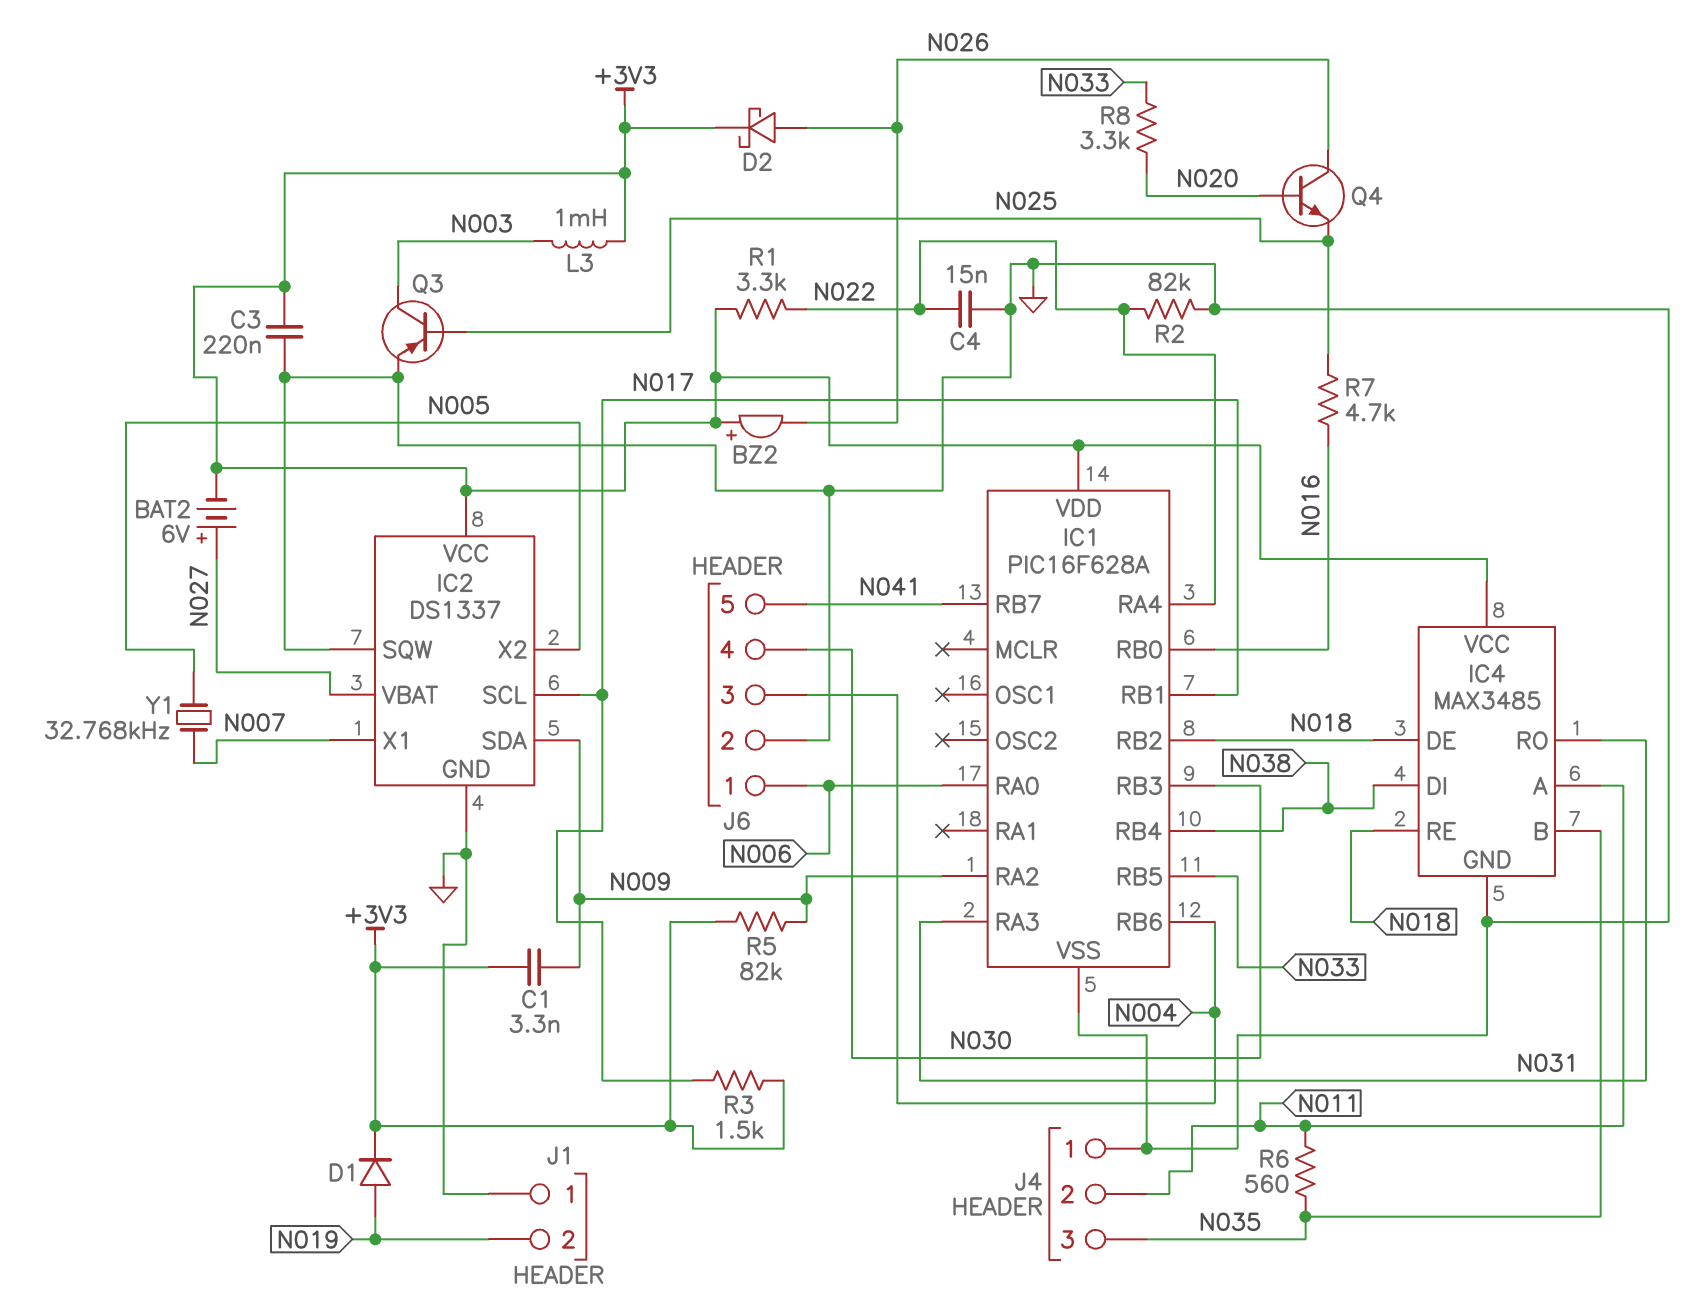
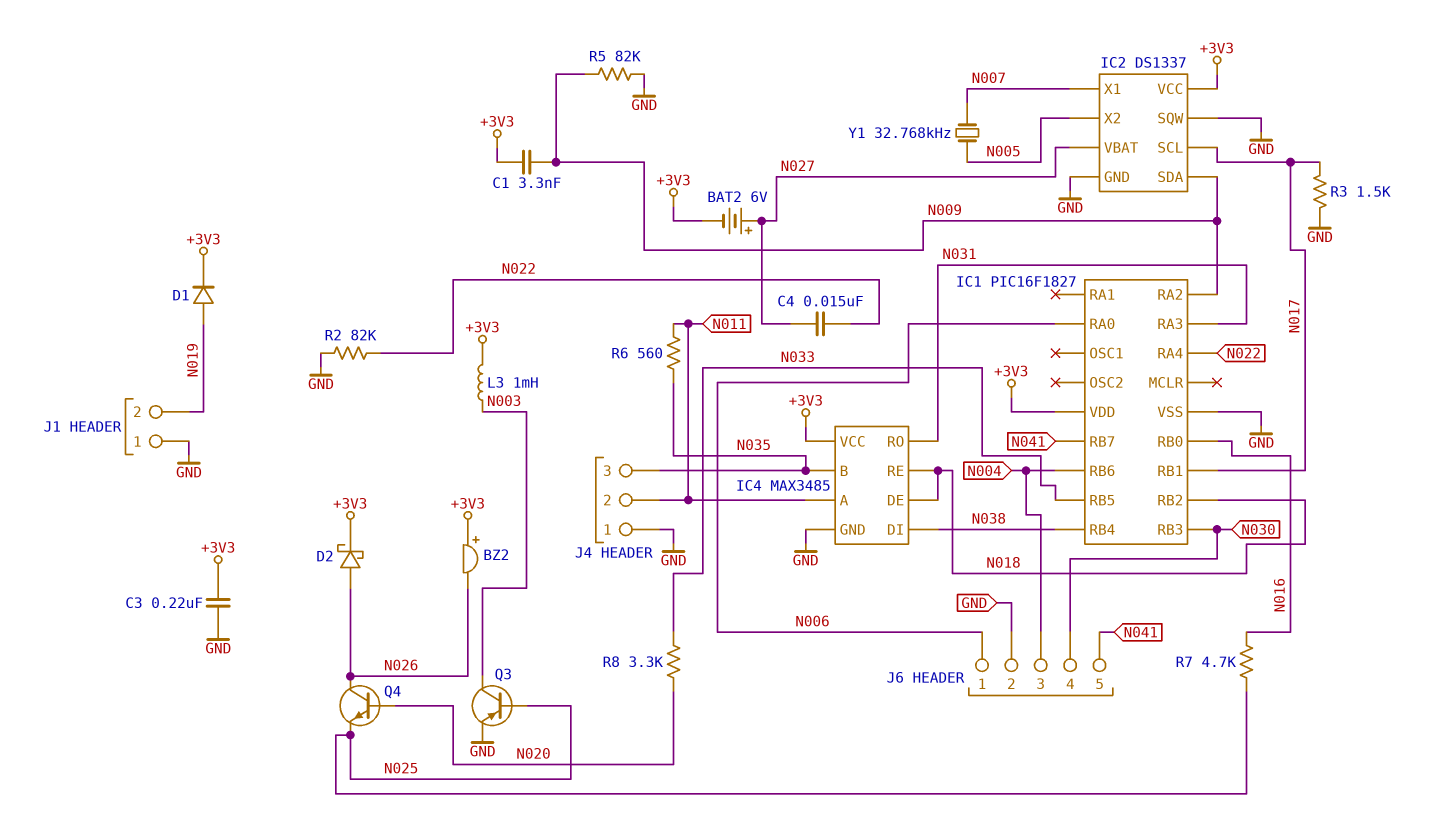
C4: 15nF (GND, N022) -> 15nF (N022, N027)
IC1: PIC16F628A -> PIC16F1827
R1: 3.3k (+3V3, N022) -> none
R3: 1.5k (+3V3, N017) -> 1.5k (GND, N017)
R5: 82k (+3V3, N009) -> 82k (GND, N009)

